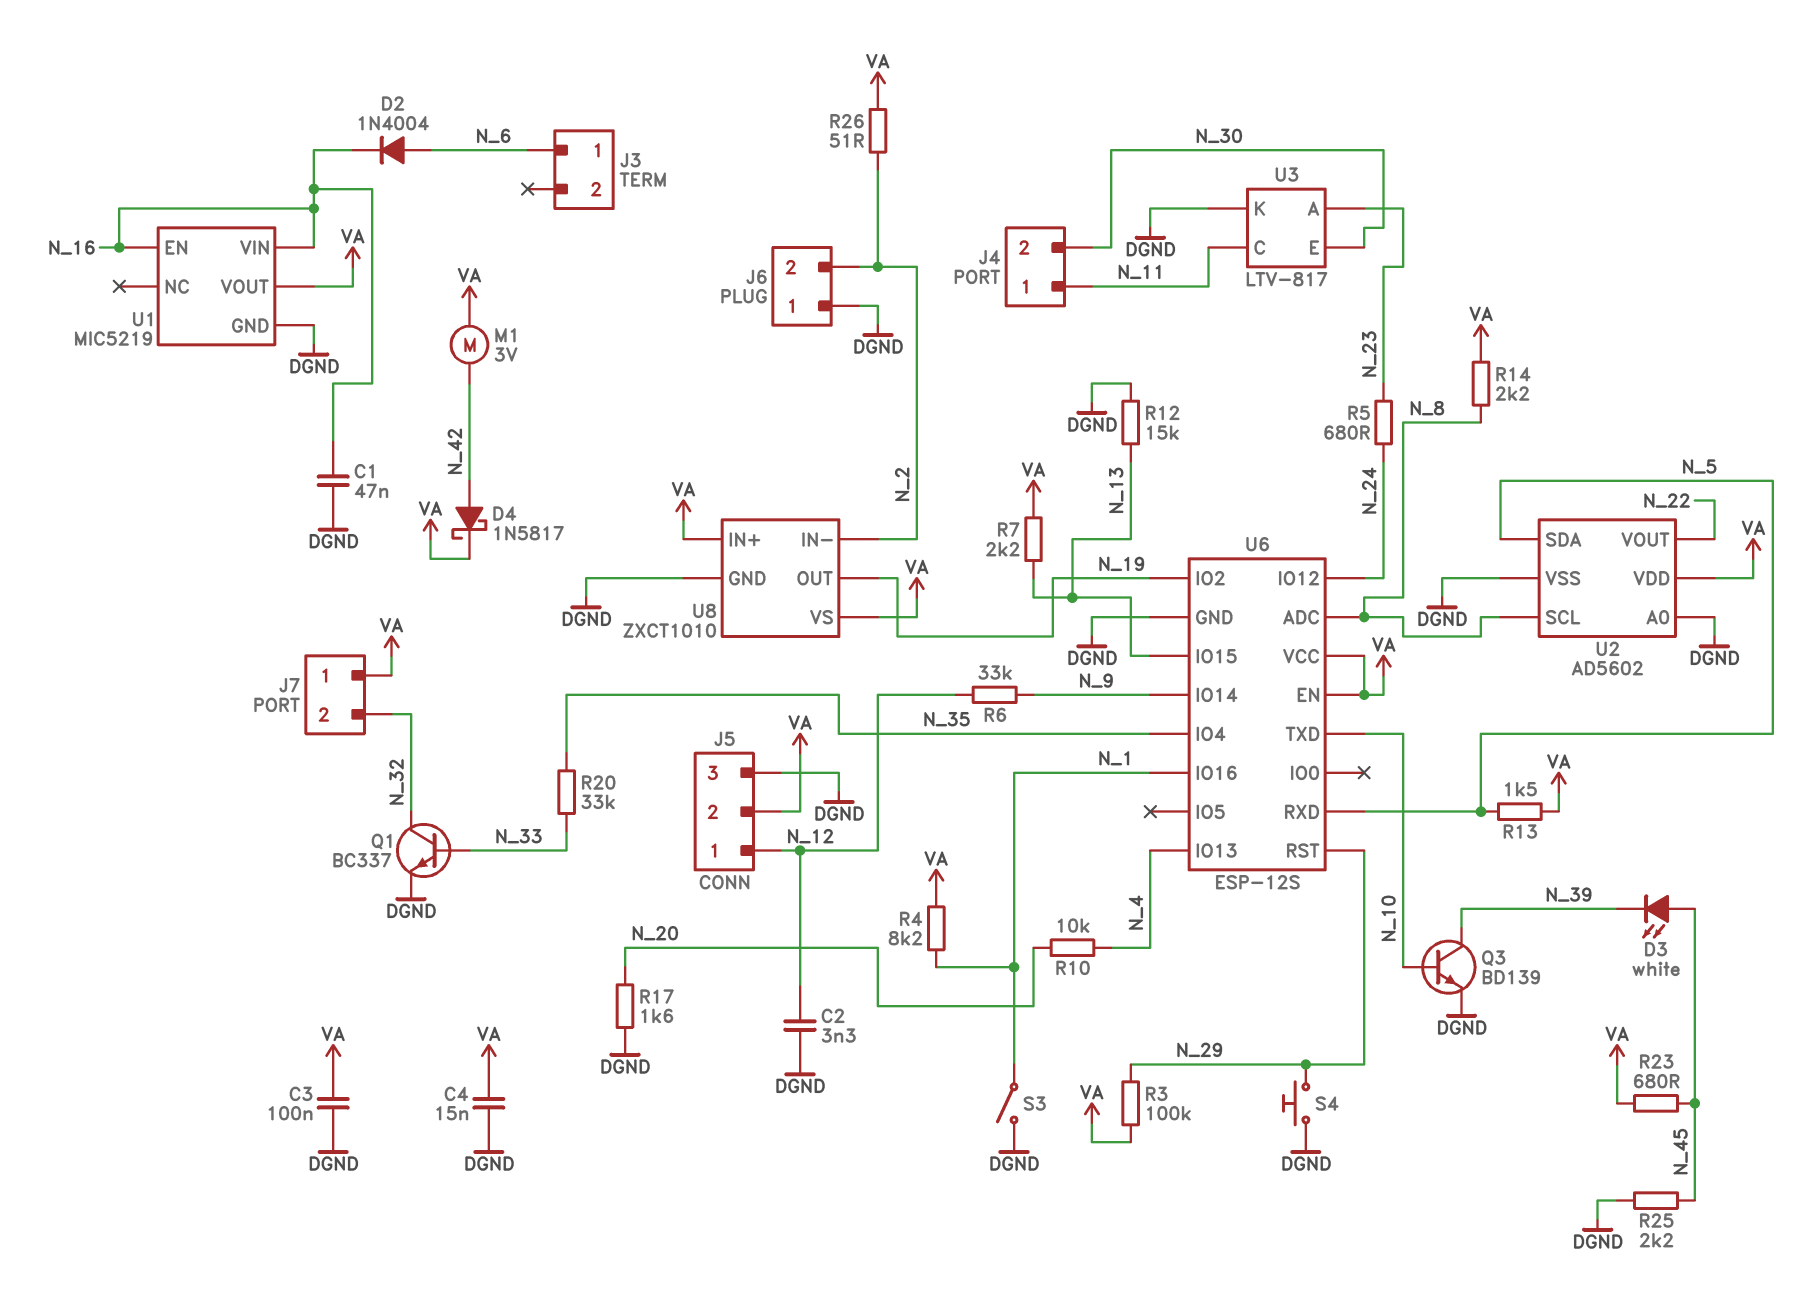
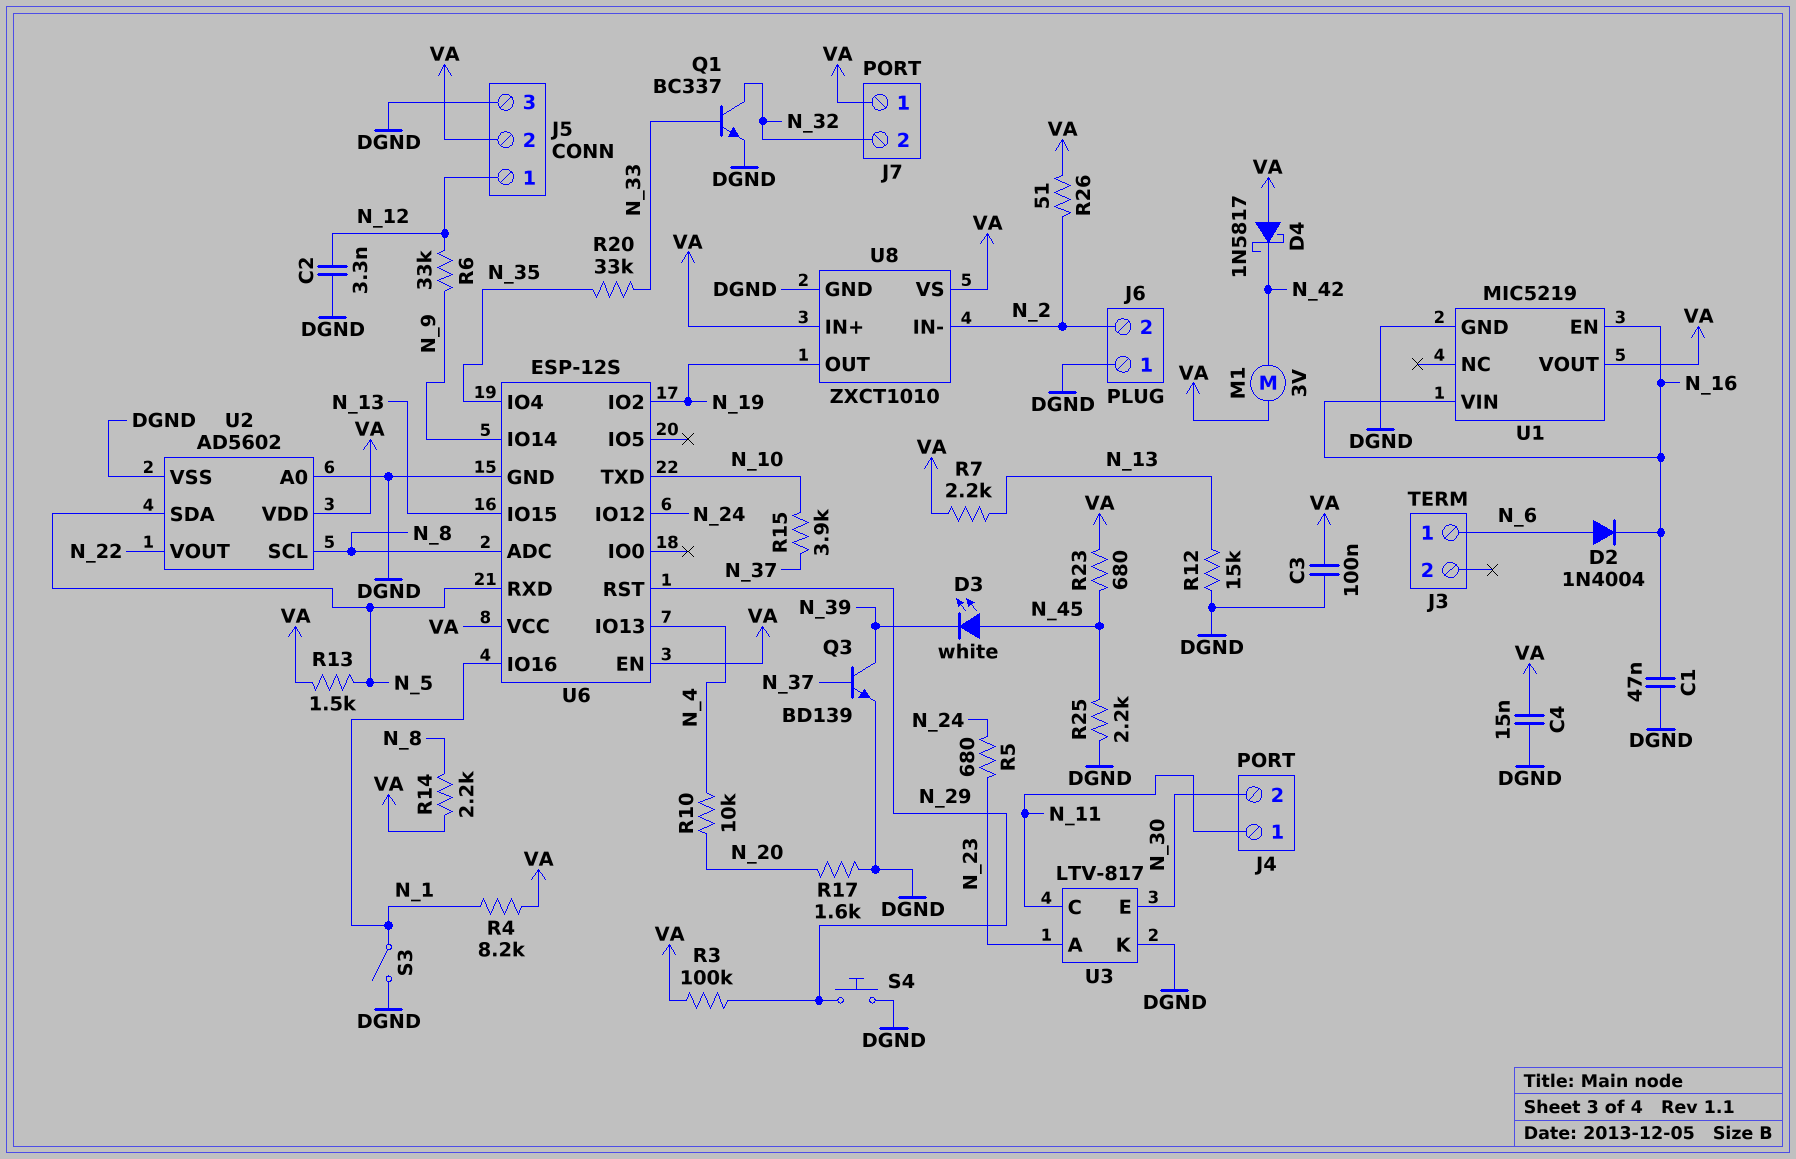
D4: schottky 1N5817 (A N_42, K VA) -> schottky 1N5817 (A VA, K N_42)
Q3: NPN BD139 (B N_10, C N_39, E DGND) -> NPN BD139 (B N_37, C N_39, E DGND)
R15: none -> 3.9k (N_10, N_37)

